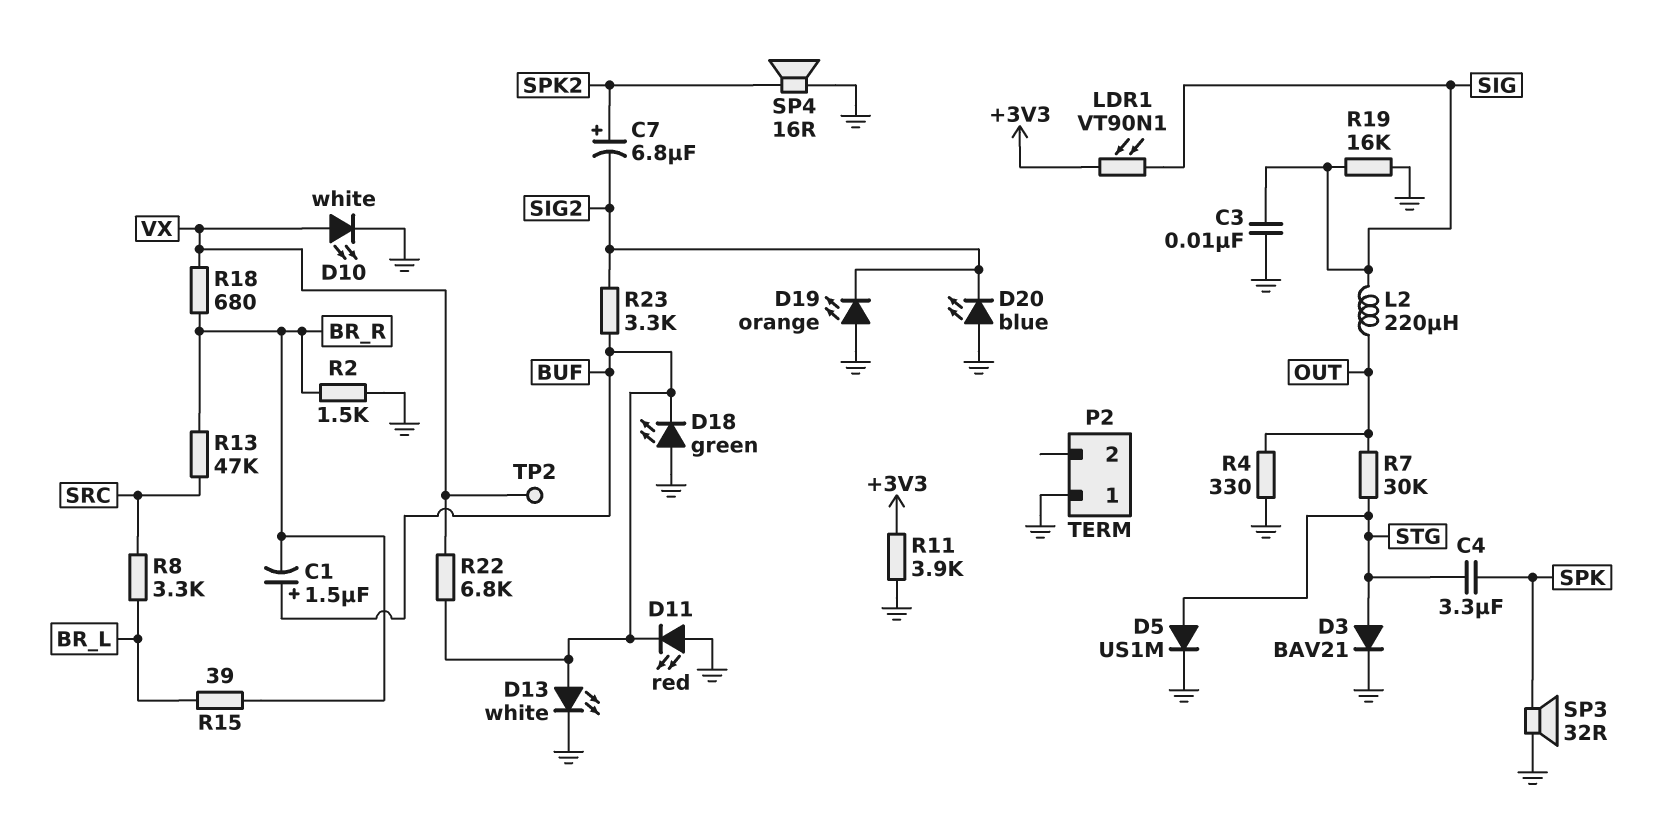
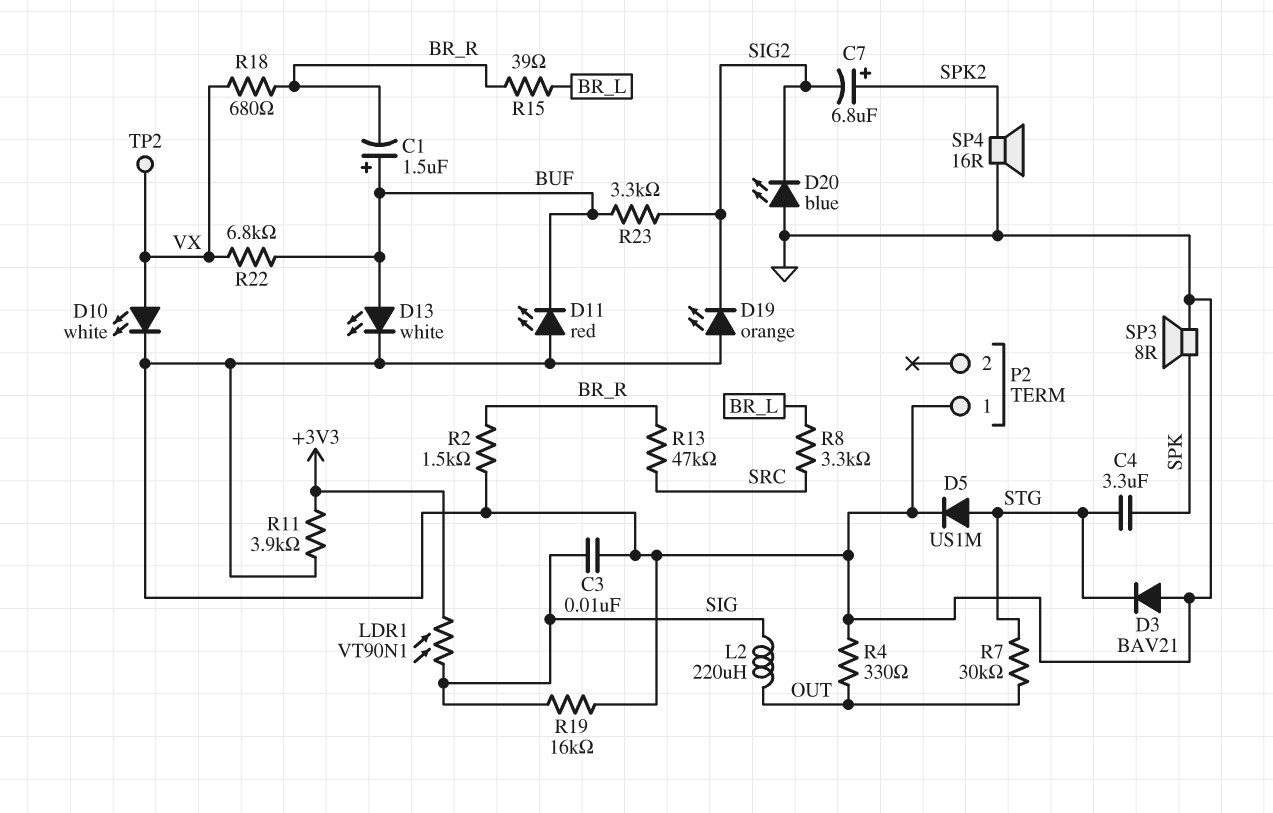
D3: diode BAV21 (A STG, K GND) -> diode BAV21 (A GND, K STG)
D18: LED green (A GND, K BUF) -> none
SP3: speaker 32R (GND, SPK) -> speaker 8R (GND, SPK)

